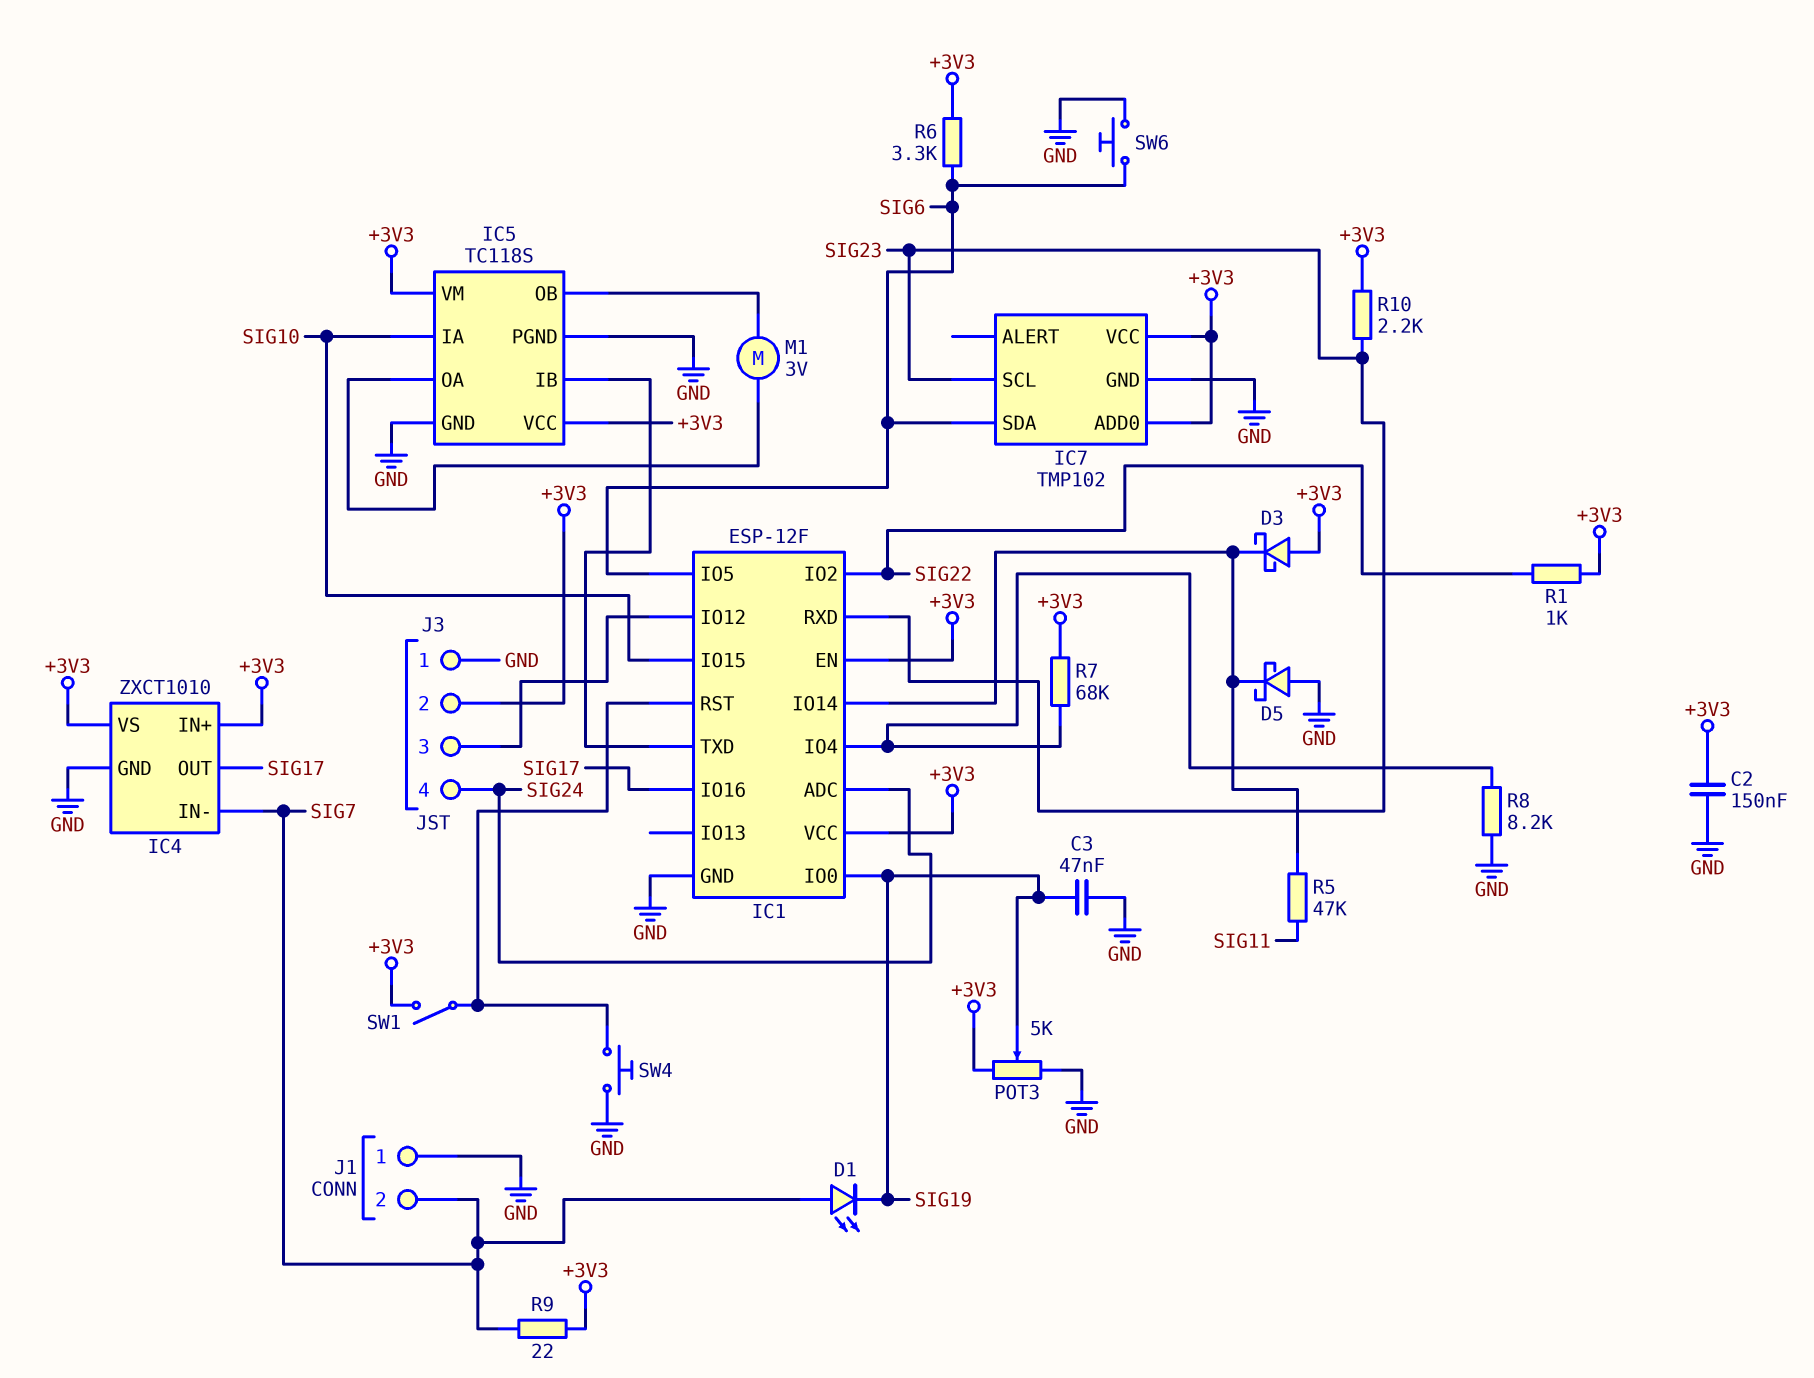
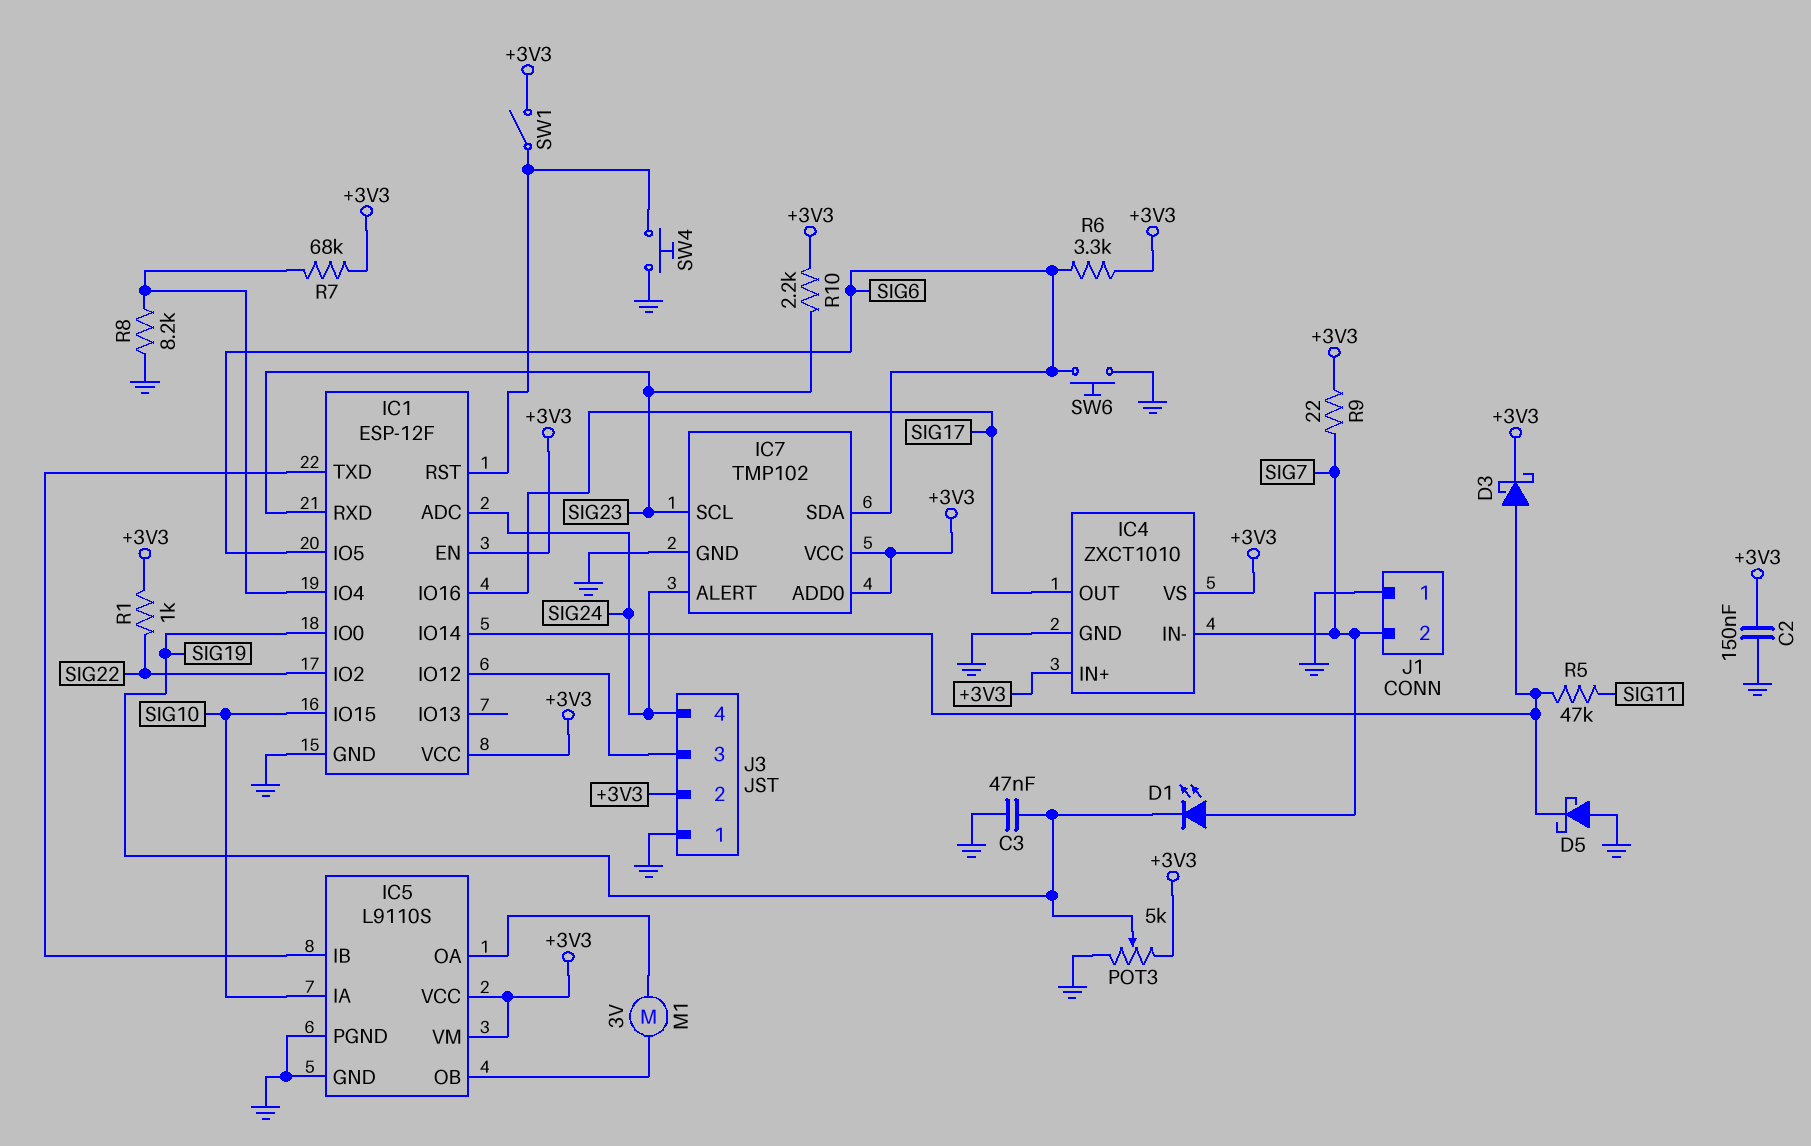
D3: schottky (A +3V3, K IC1/IO14) -> schottky (A IC1/IO14, K +3V3)
IC5: TC118S -> L9110S
IC7 pin ALERT: none -> SIG24

